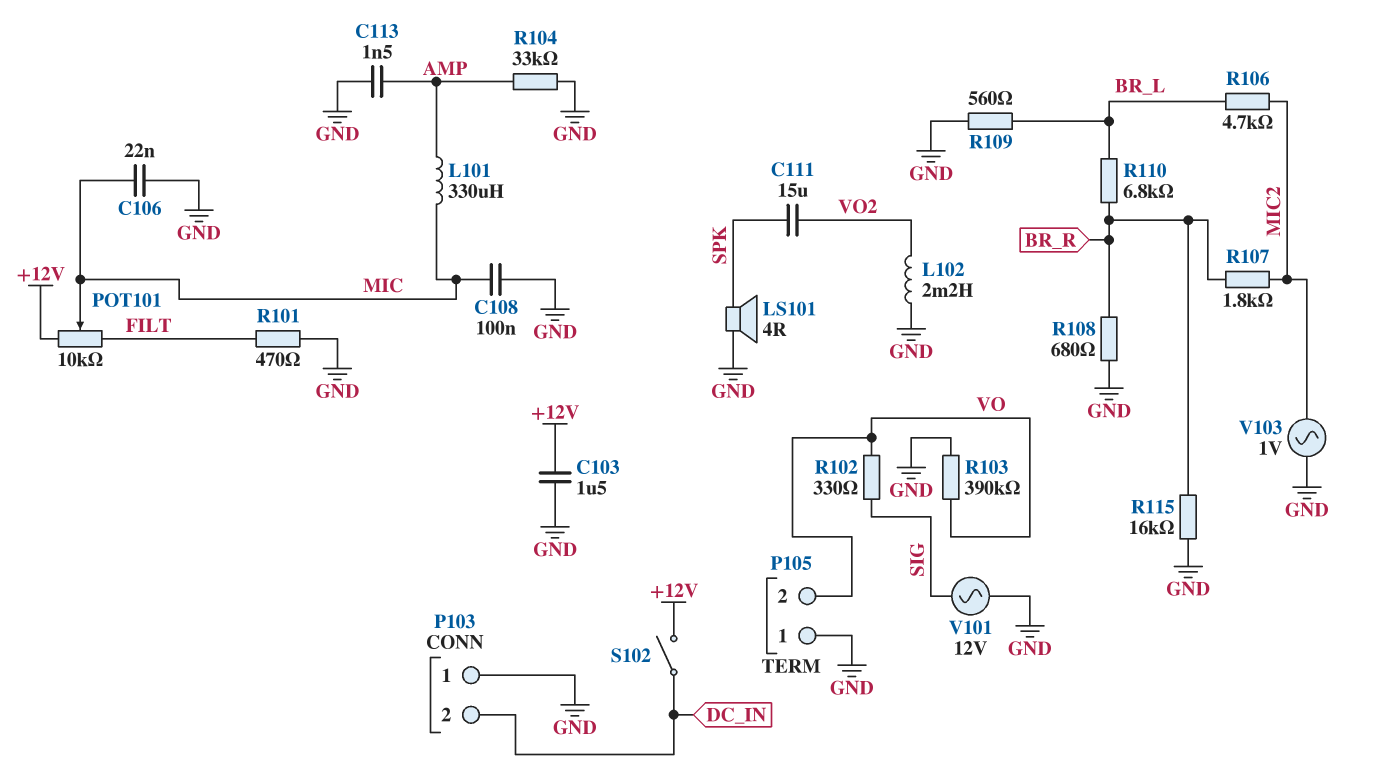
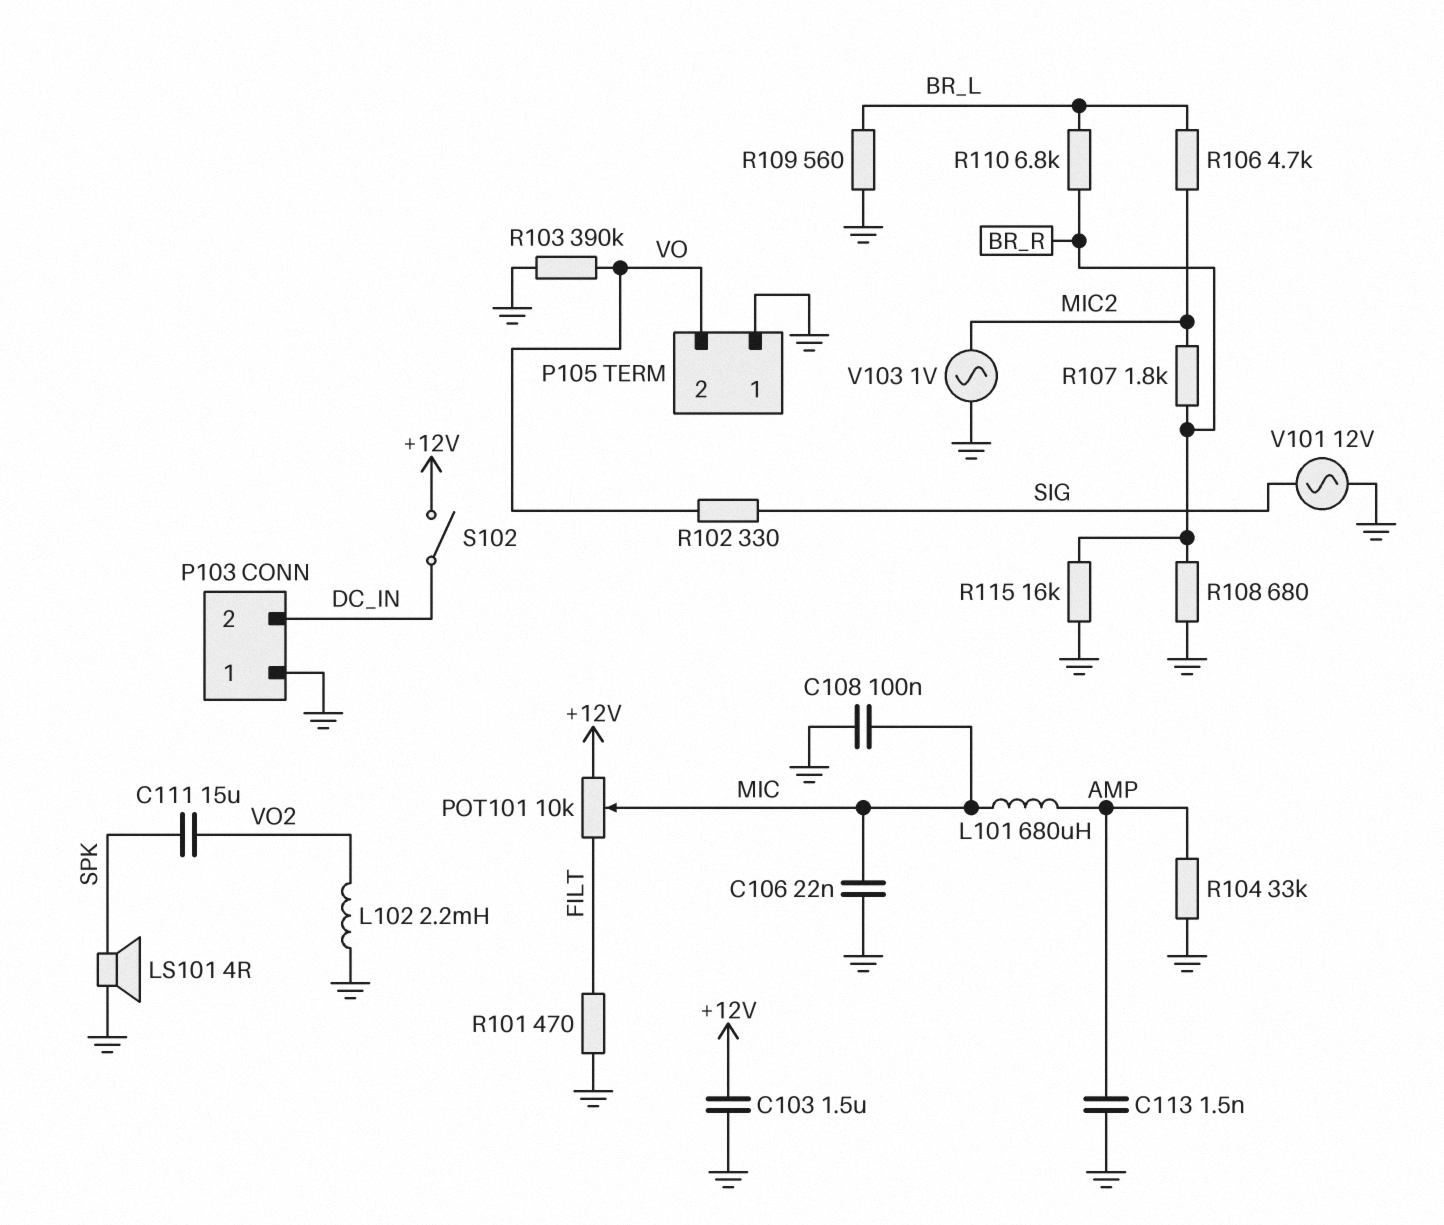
L101: 330uH (AMP, MIC) -> 680uH (AMP, MIC)

